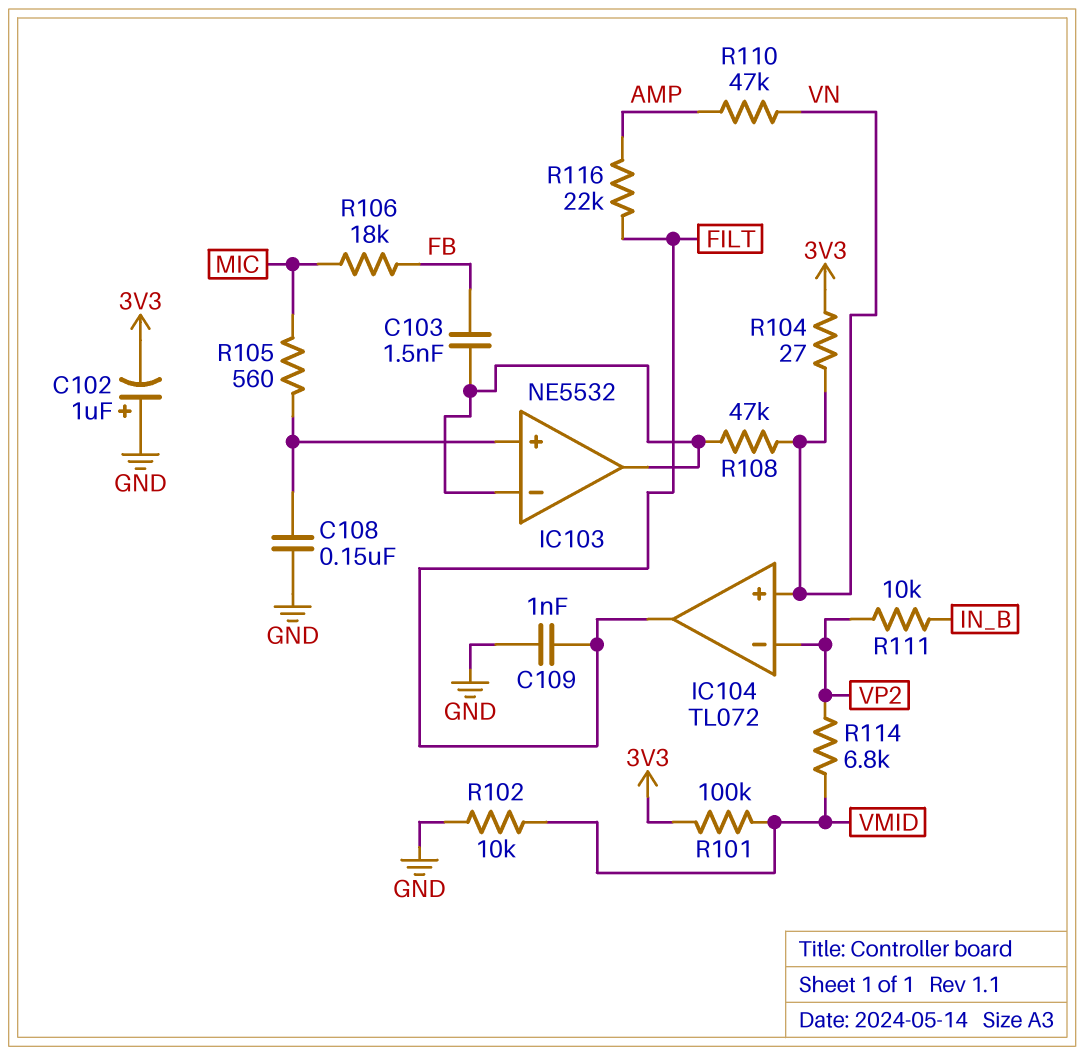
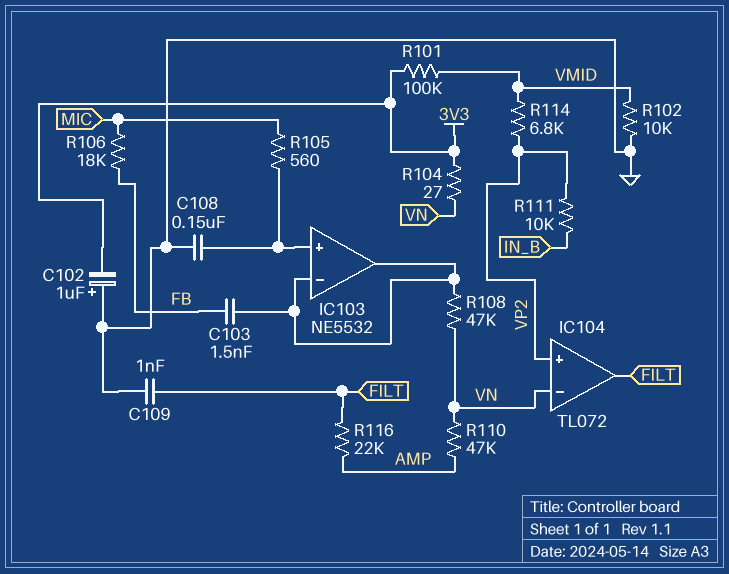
IC104 pin in+: VN -> VP2
IC104 pin in-: VP2 -> VN

